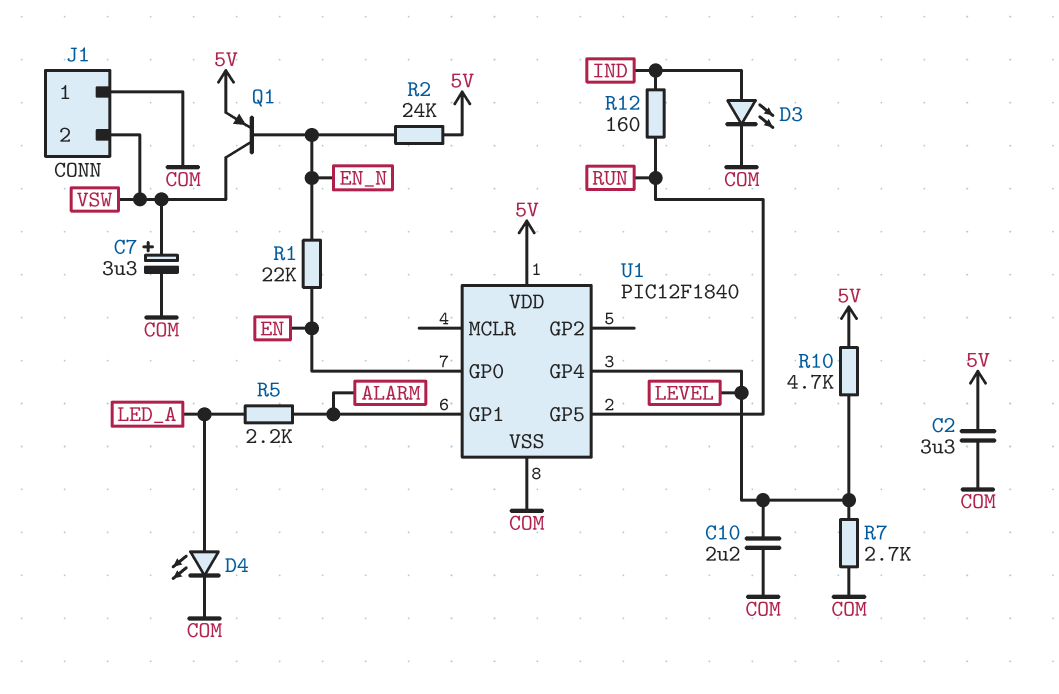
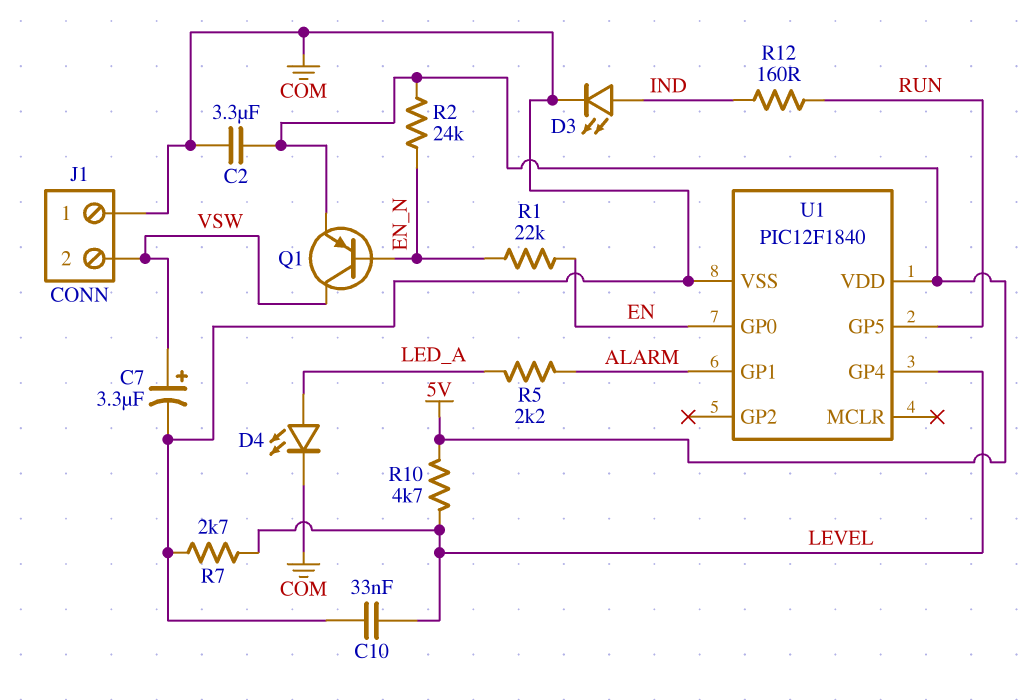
C10: 2.2uF (COM, LEVEL) -> 33nF (COM, LEVEL)

